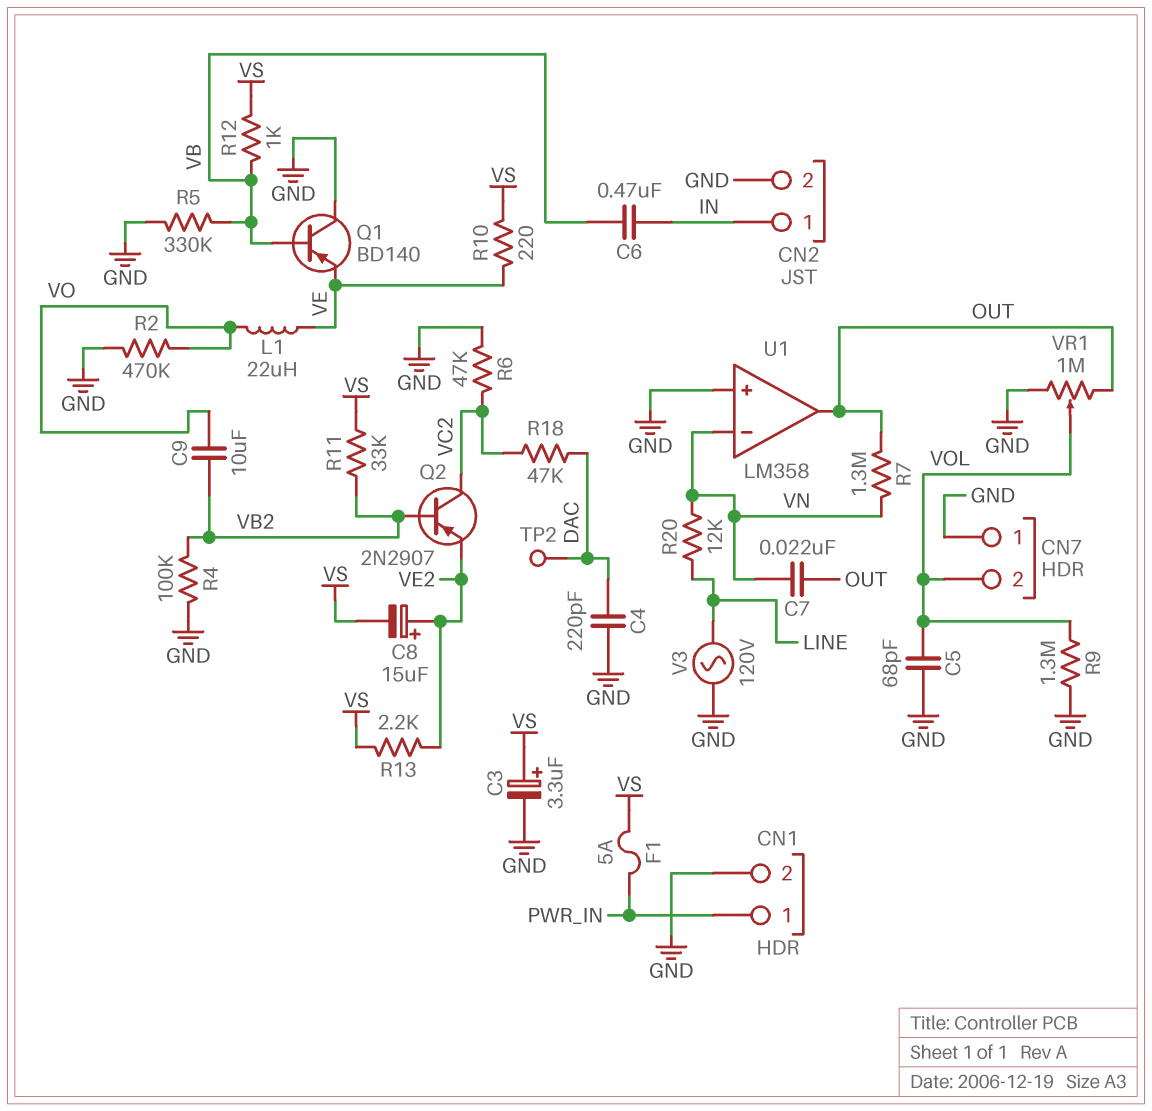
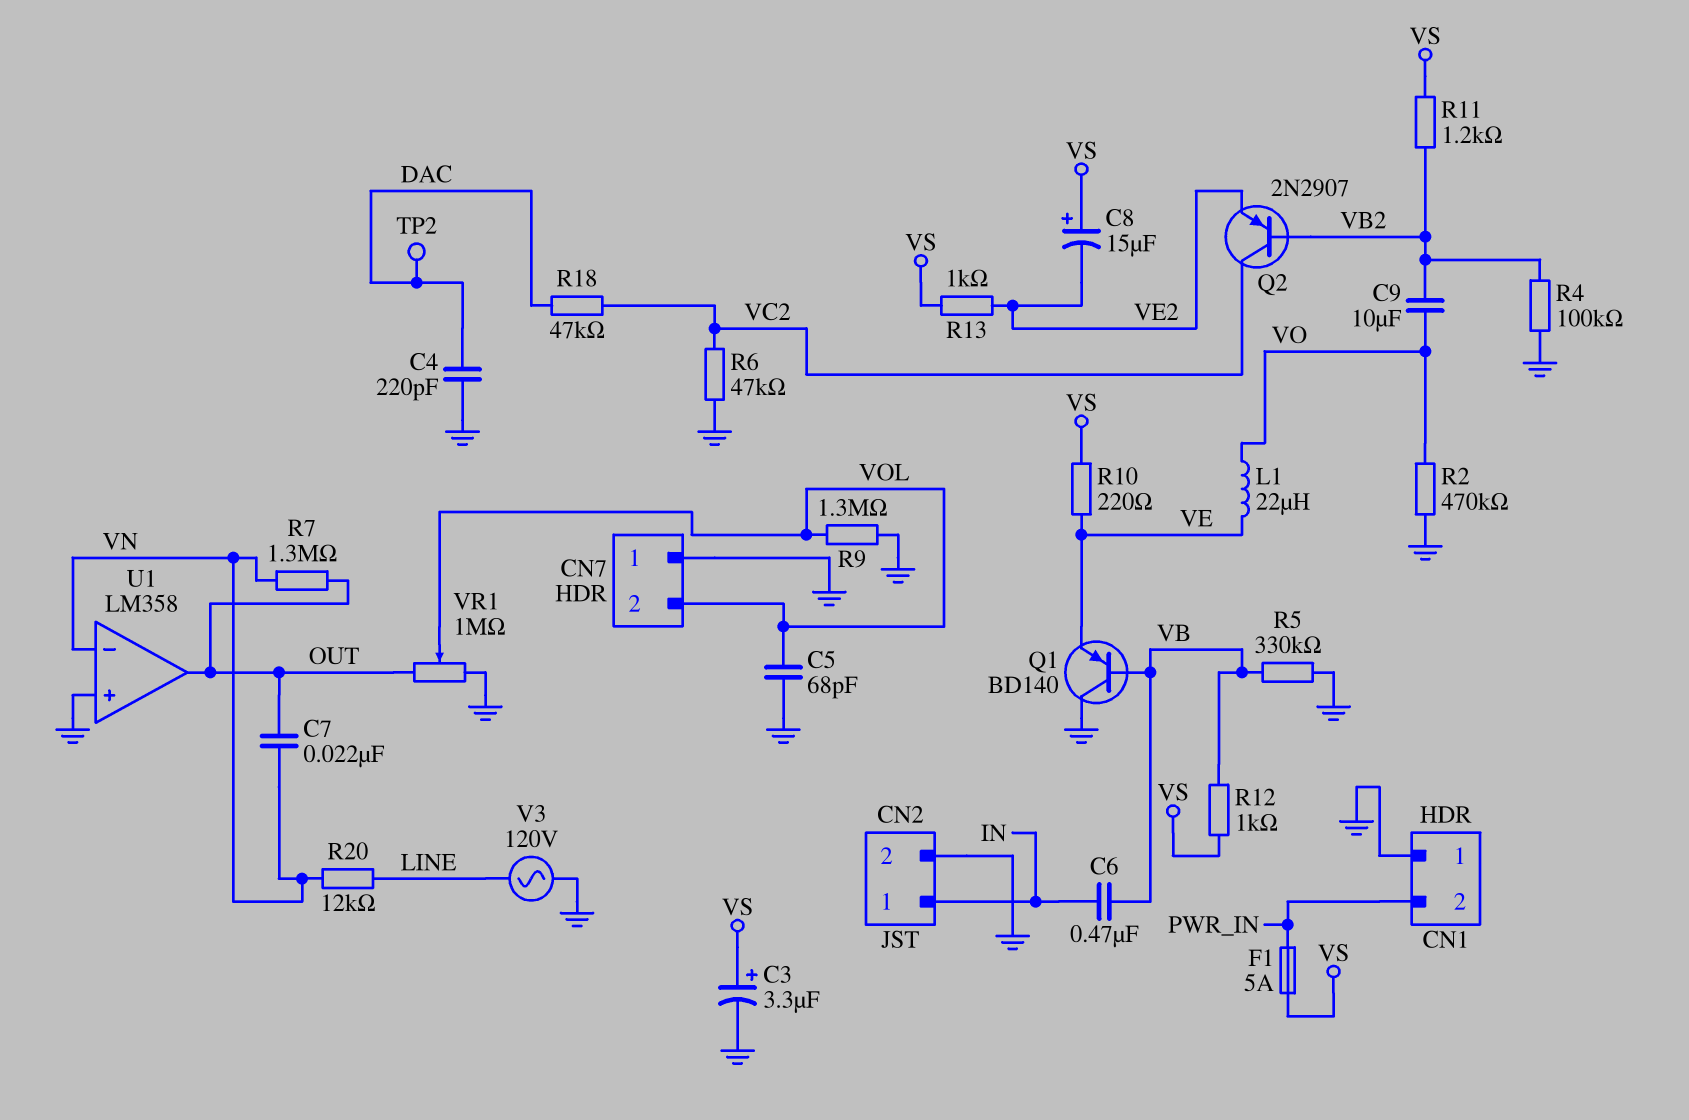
C8: 15uF (plus VE2, minus VS) -> 15uF (plus VS, minus VE2)
CN1 pin 1: PWR_IN -> GND
CN1 pin 2: GND -> PWR_IN
R11: 33k (VB2, VS) -> 1.2k (VB2, VS)
R13: 2.2k (VE2, VS) -> 1k (VE2, VS)

